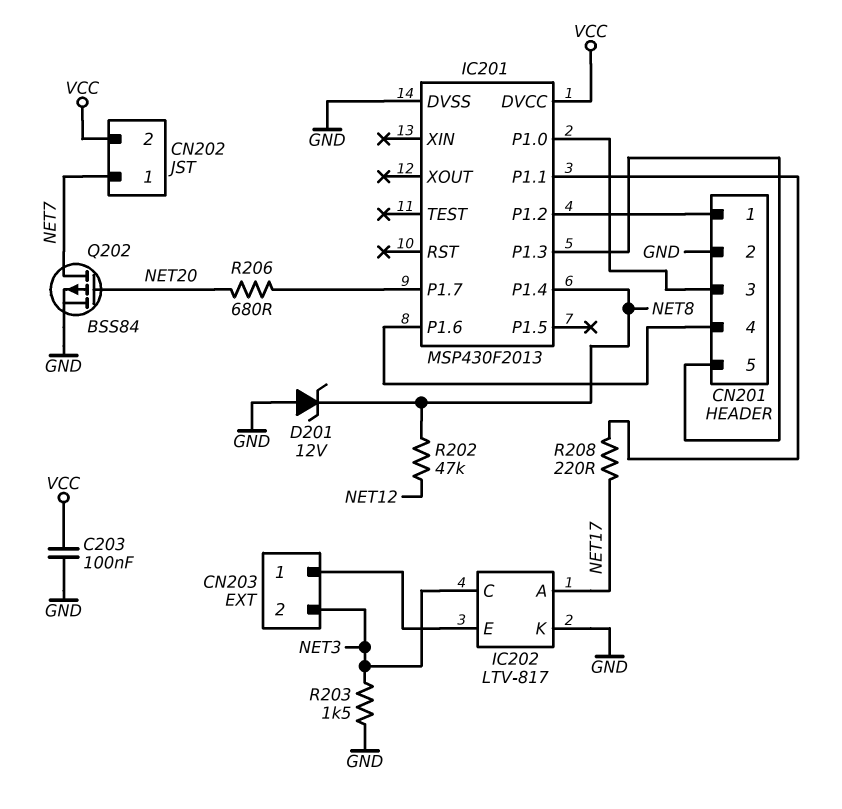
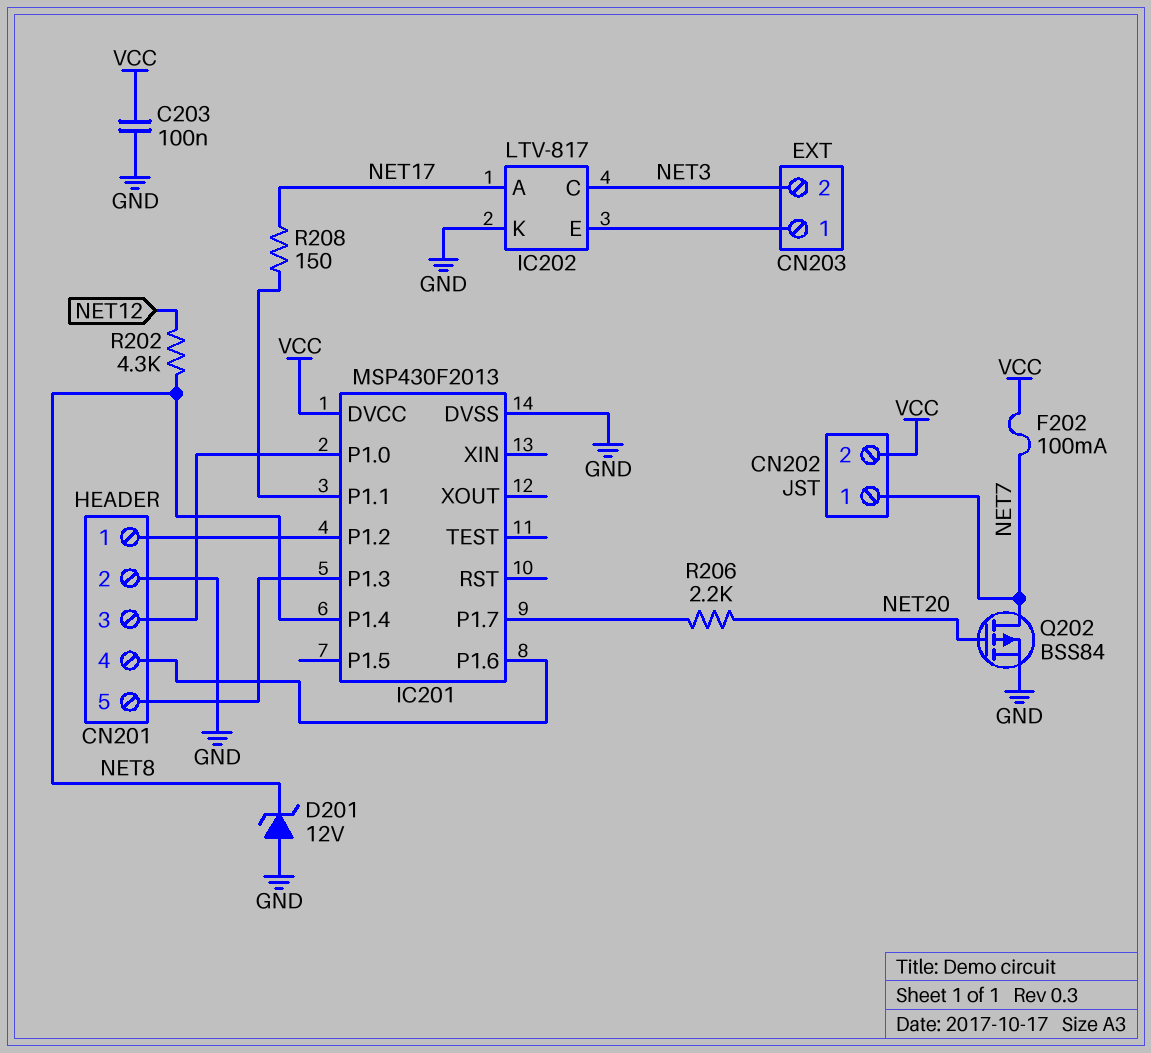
F202: none -> 100mA (NET7, VCC)
R202: 47k (NET8, NET12) -> 4.3k (NET8, NET12)
R203: 1.5k (GND, NET3) -> none
R206: 680 (IC201/P1.7, NET20) -> 2.2k (IC201/P1.7, NET20)
R208: 220 (IC201/P1.1, NET17) -> 150 (IC201/P1.1, NET17)

